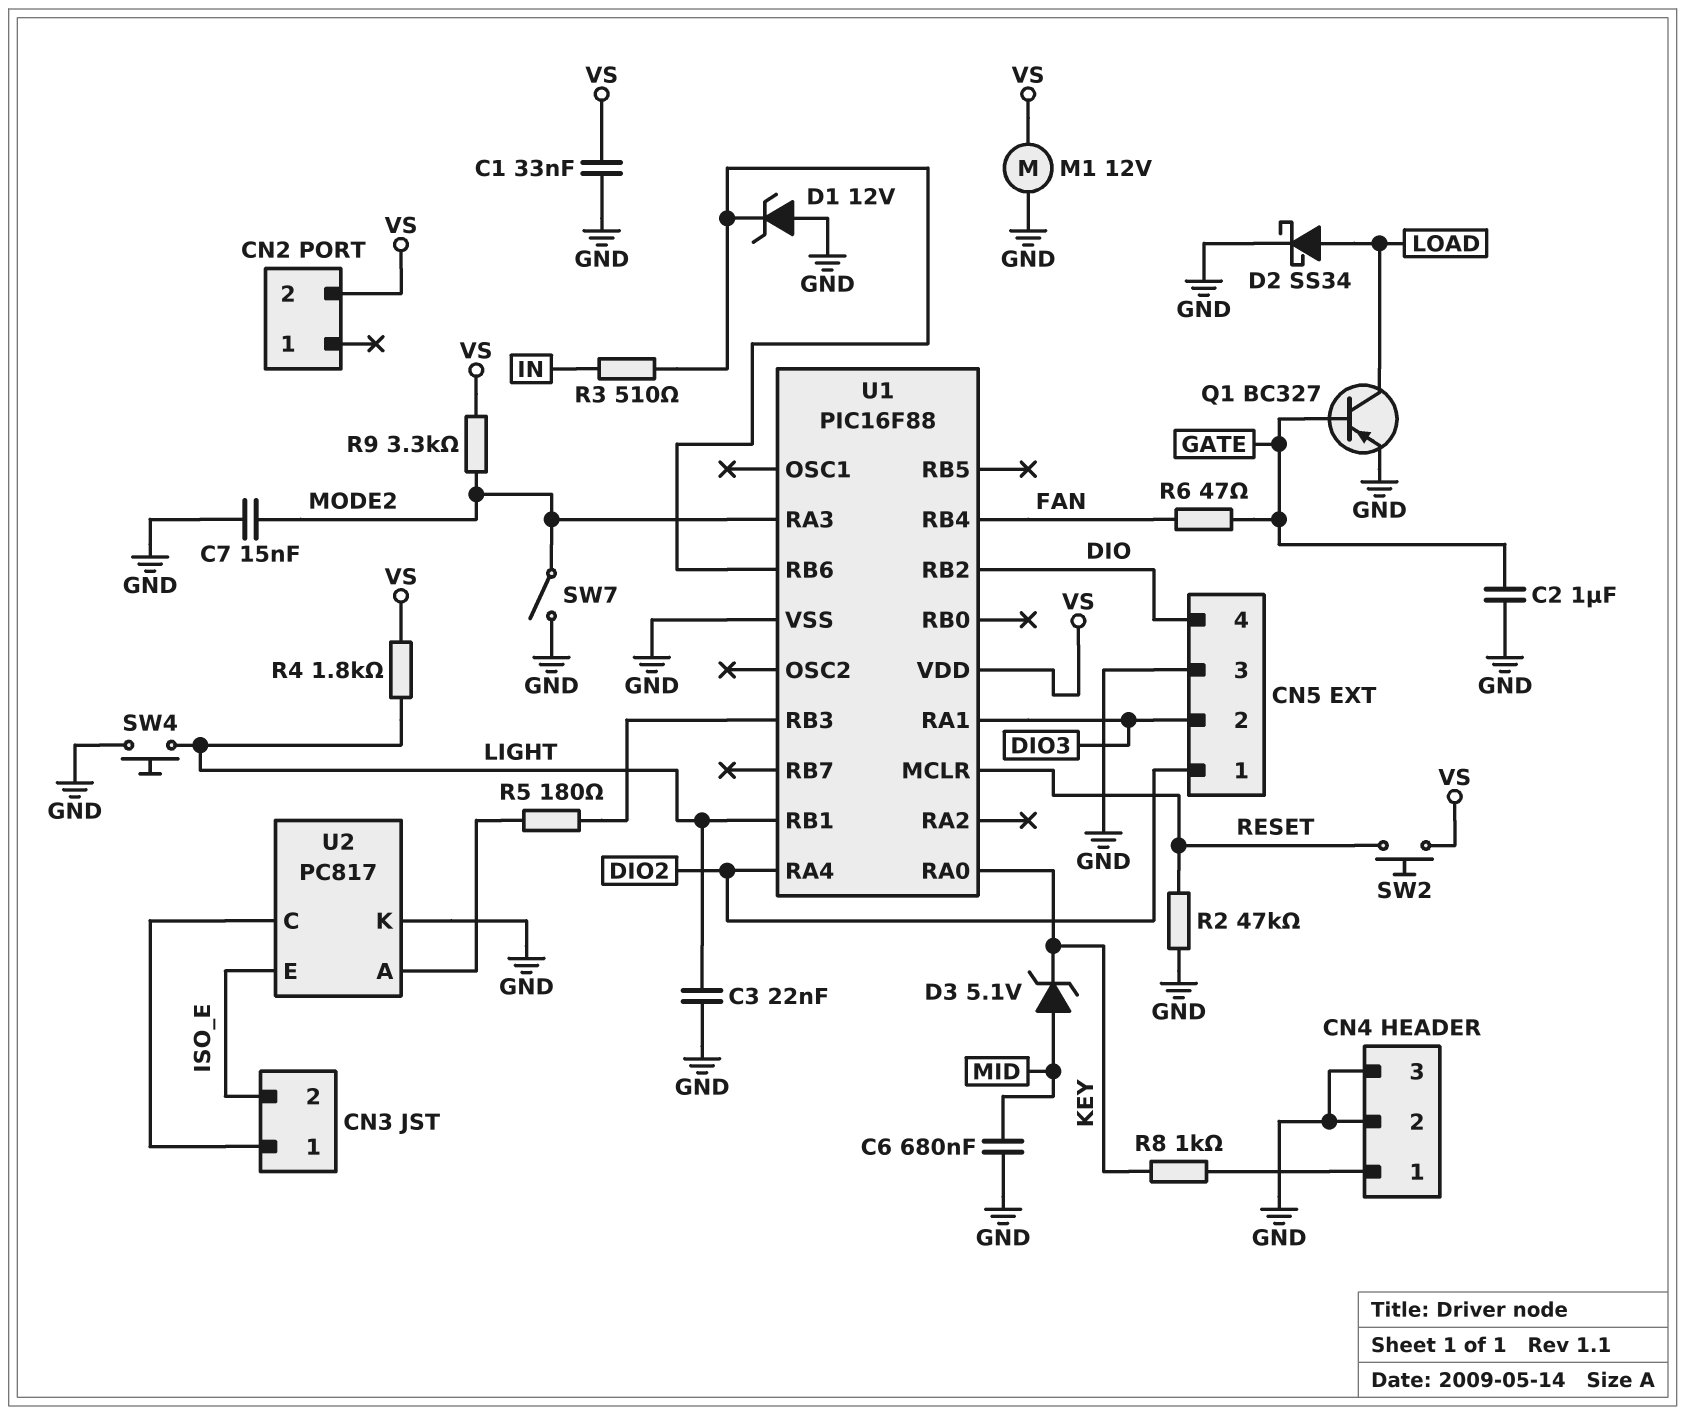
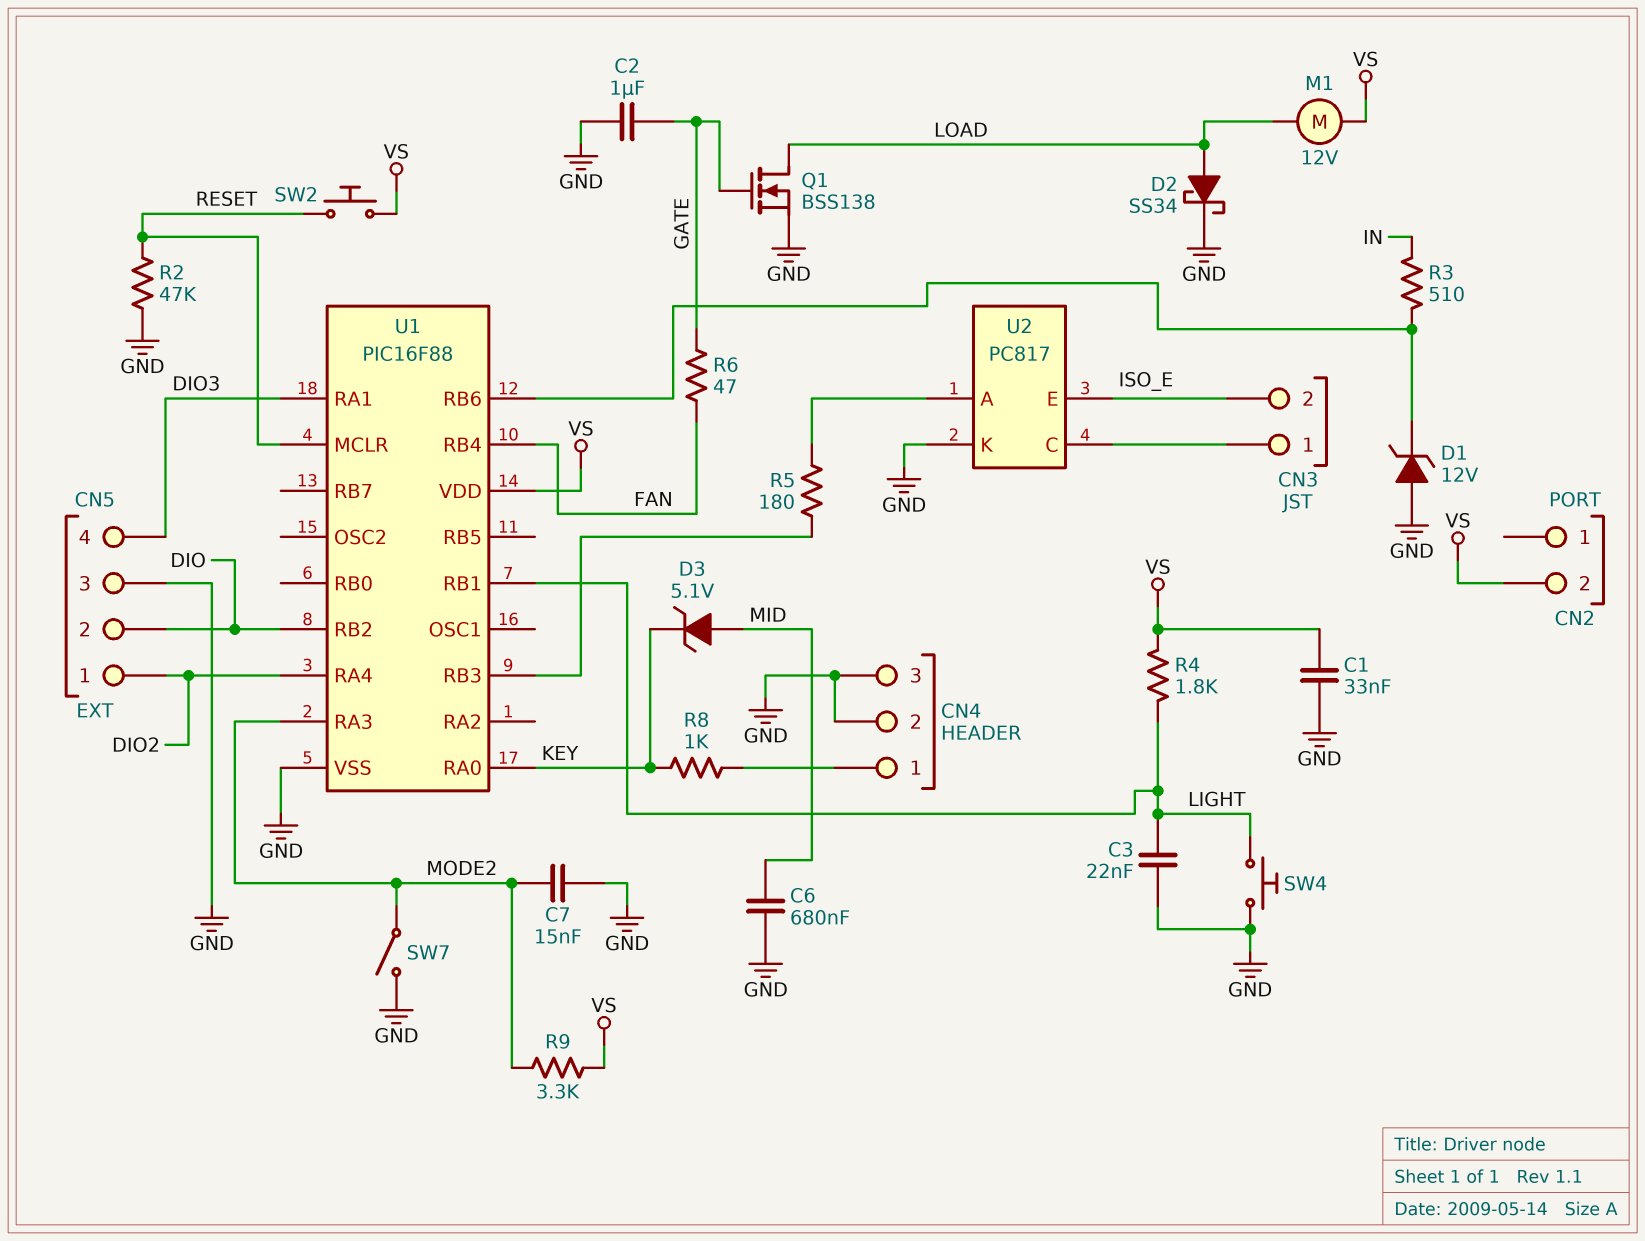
CN5 pin 2: DIO3 -> DIO
CN5 pin 4: DIO -> DIO3
M1: motor 12V (GND, VS) -> motor 12V (LOAD, VS)
Q1: PNP BC327 (B GATE, C LOAD, E GND) -> NMOS BSS138 (G GATE, D LOAD, S GND)

